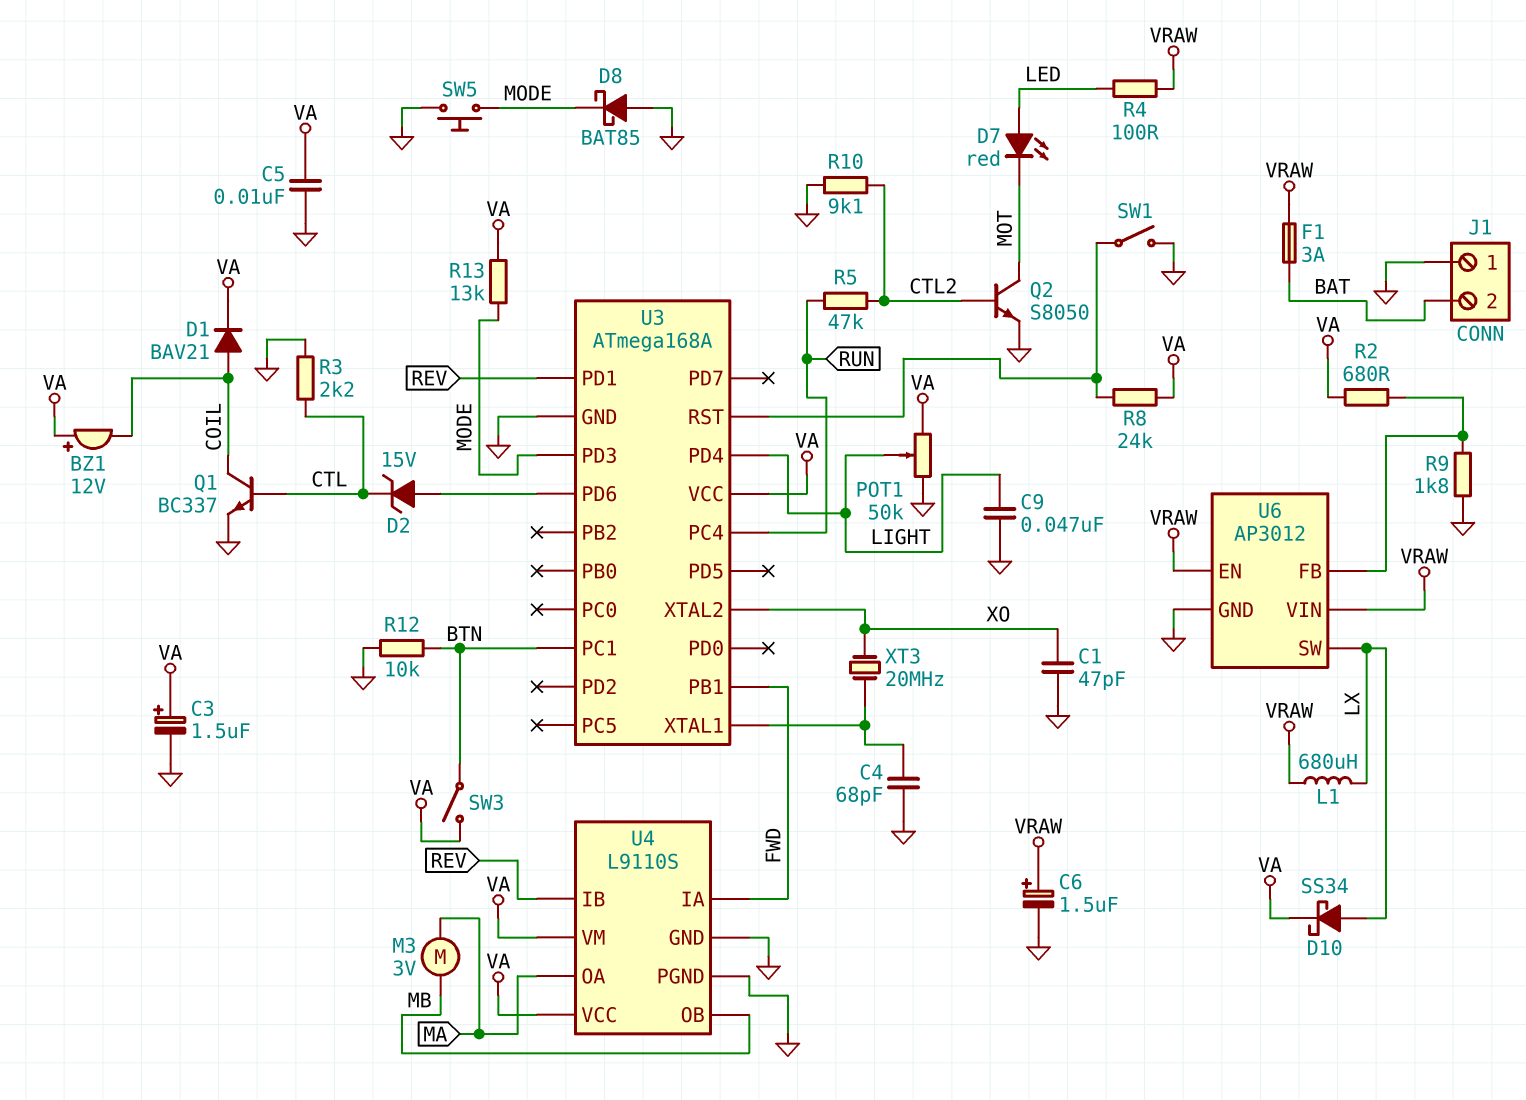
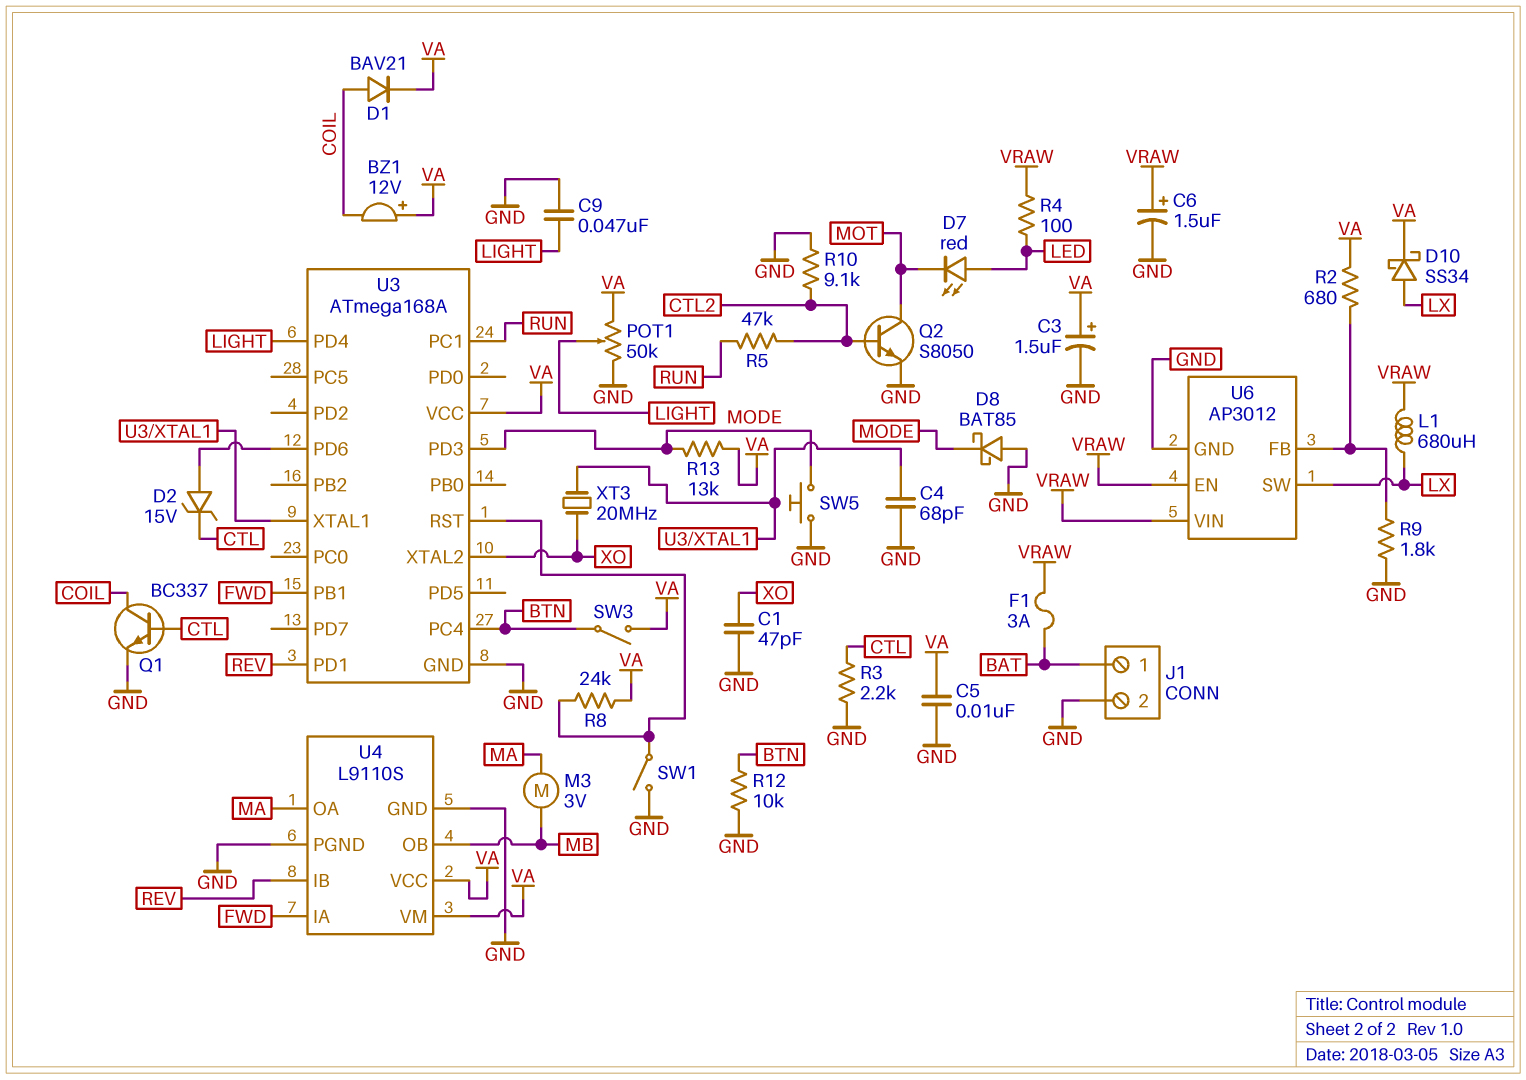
J1 pin 1: GND -> BAT
J1 pin 2: BAT -> GND
U3 pin PC1: BTN -> RUN
U3 pin PC4: RUN -> BTN

